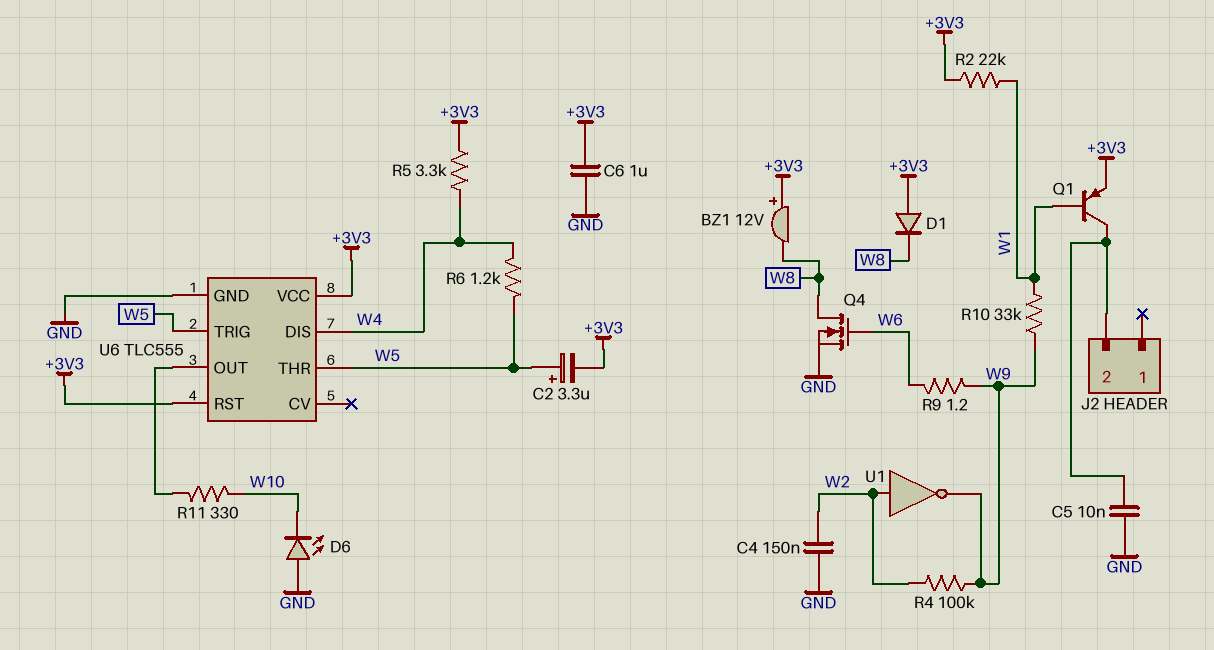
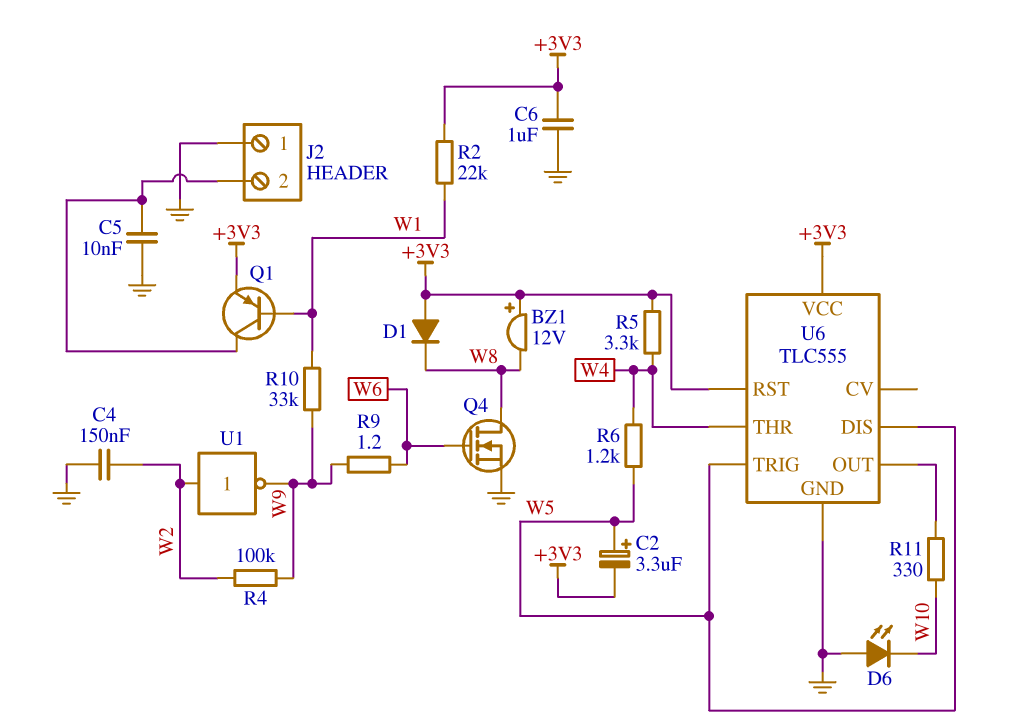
J2 pin 1: none -> GND
U6 pin DIS: W4 -> W5
U6 pin THR: W5 -> W4

